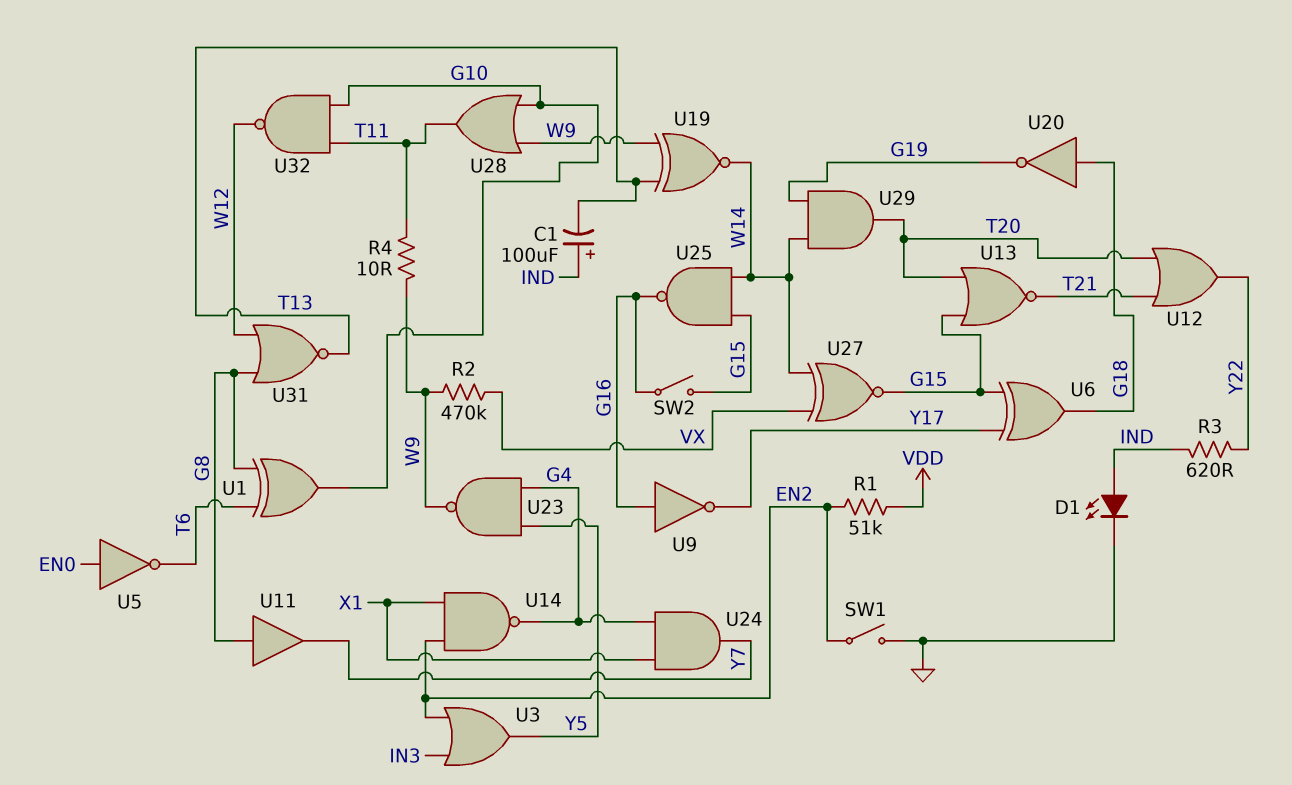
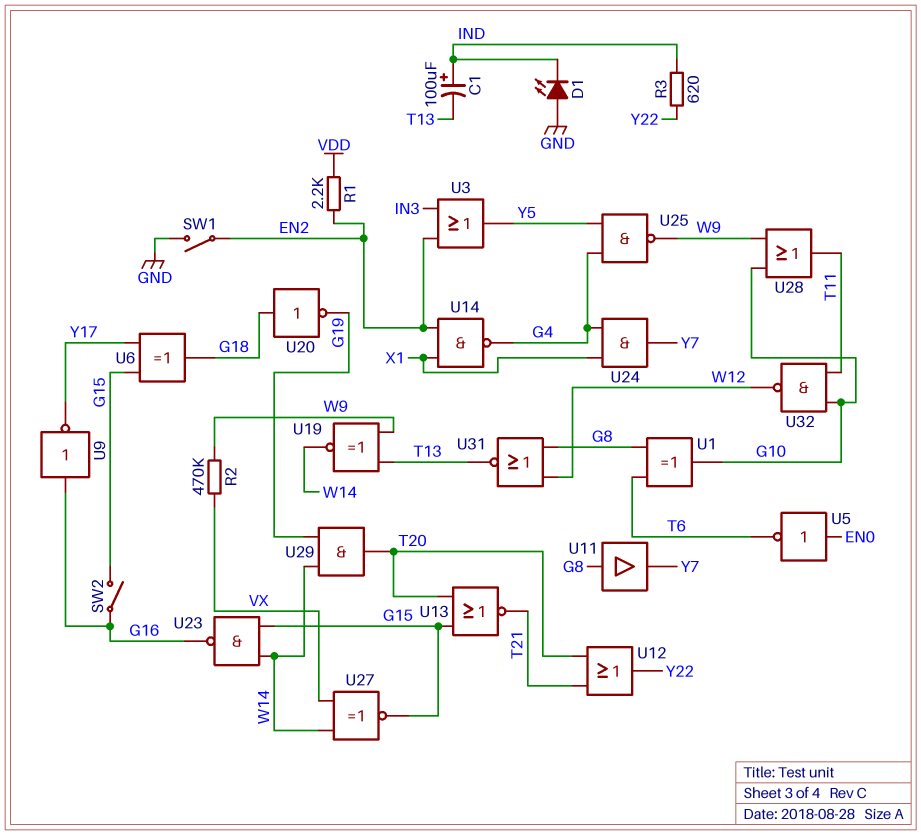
D1: LED (A IND, K GND) -> LED (A GND, K IND)
R1: 51k (EN2, VDD) -> 2.2k (EN2, VDD)
R4: 10 (T11, W9) -> none
U23: NAND (in G4, in Y5, out W9) -> NAND (in G15, in W14, out G16)
U25: NAND (in G15, in W14, out G16) -> NAND (in G4, in Y5, out W9)

